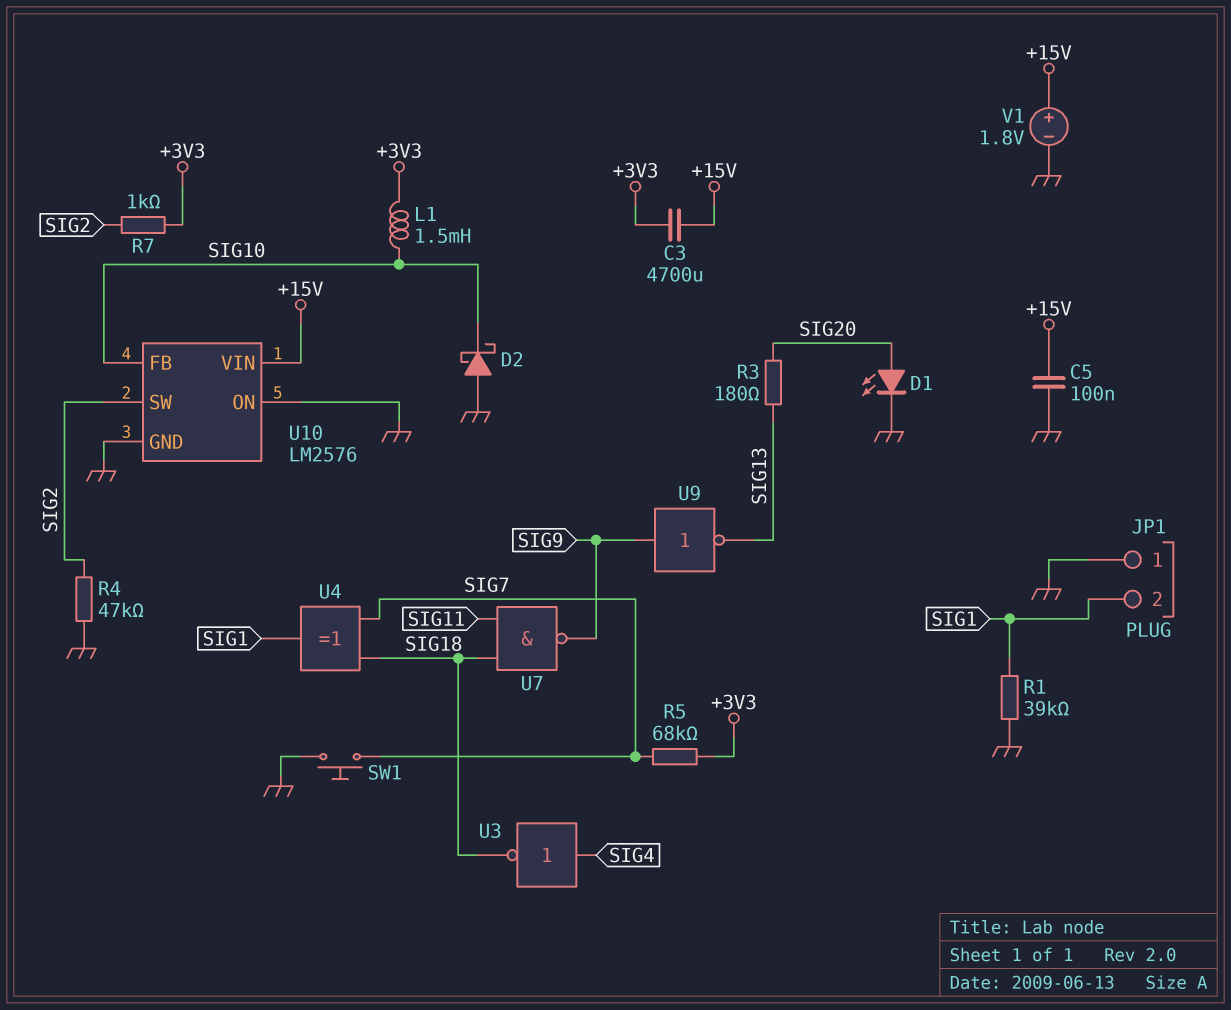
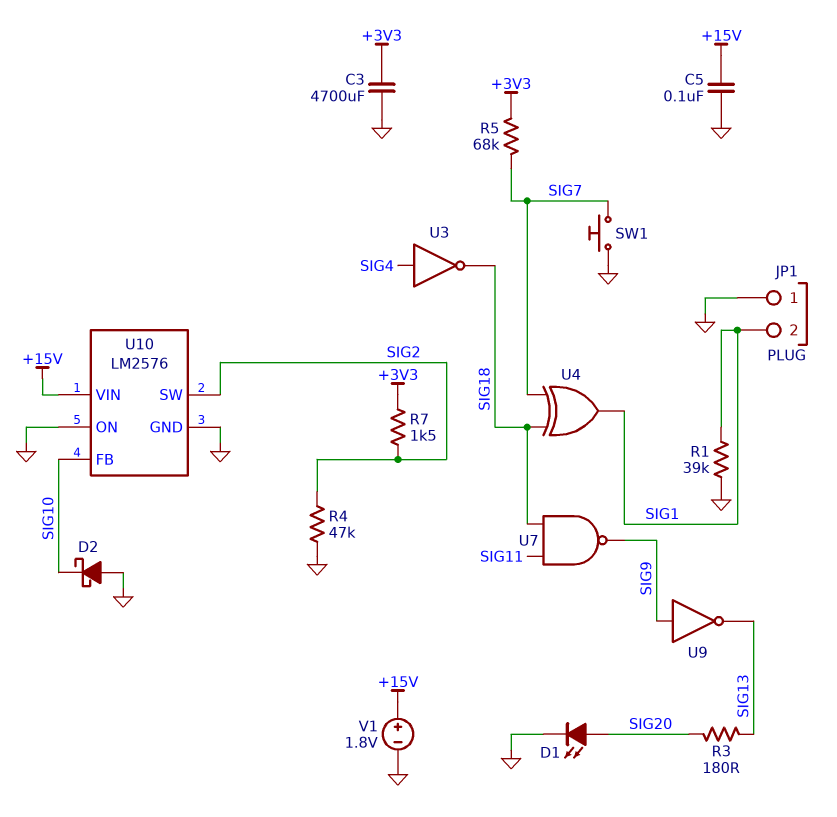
C3: 4700uF (+3V3, +15V) -> 4700uF (+3V3, GND)
L1: 1.5mH (+3V3, SIG10) -> none
R7: 1k (+3V3, SIG2) -> 1.5k (+3V3, SIG2)

